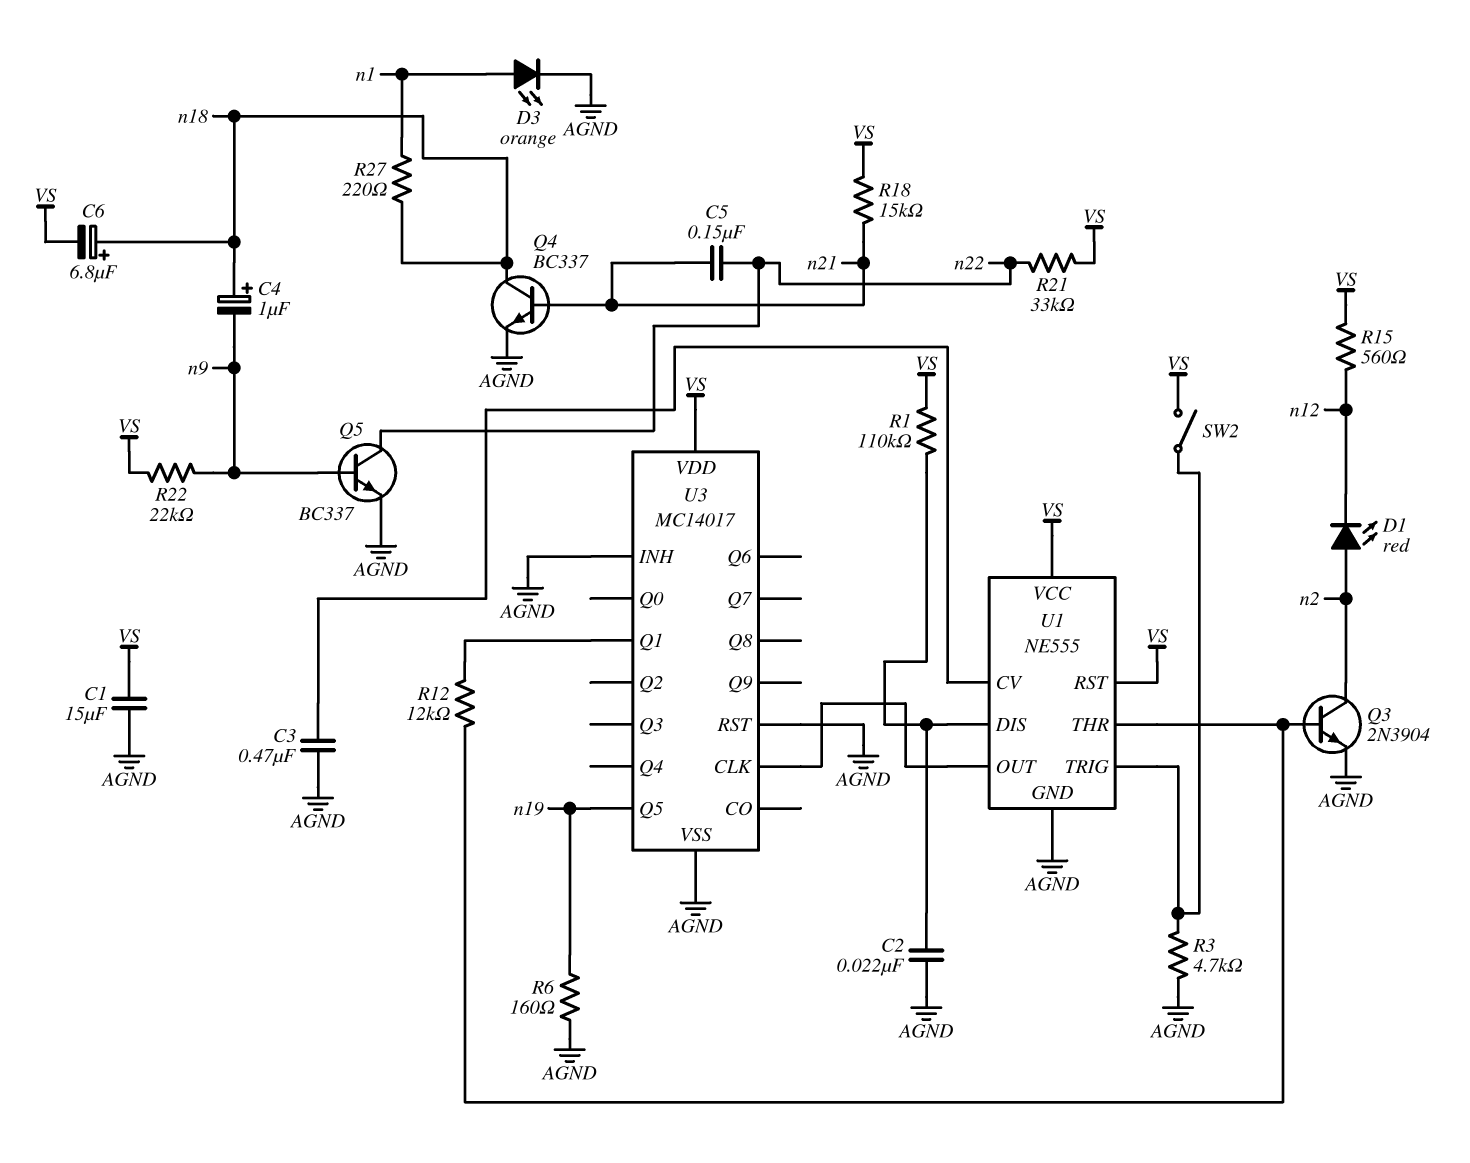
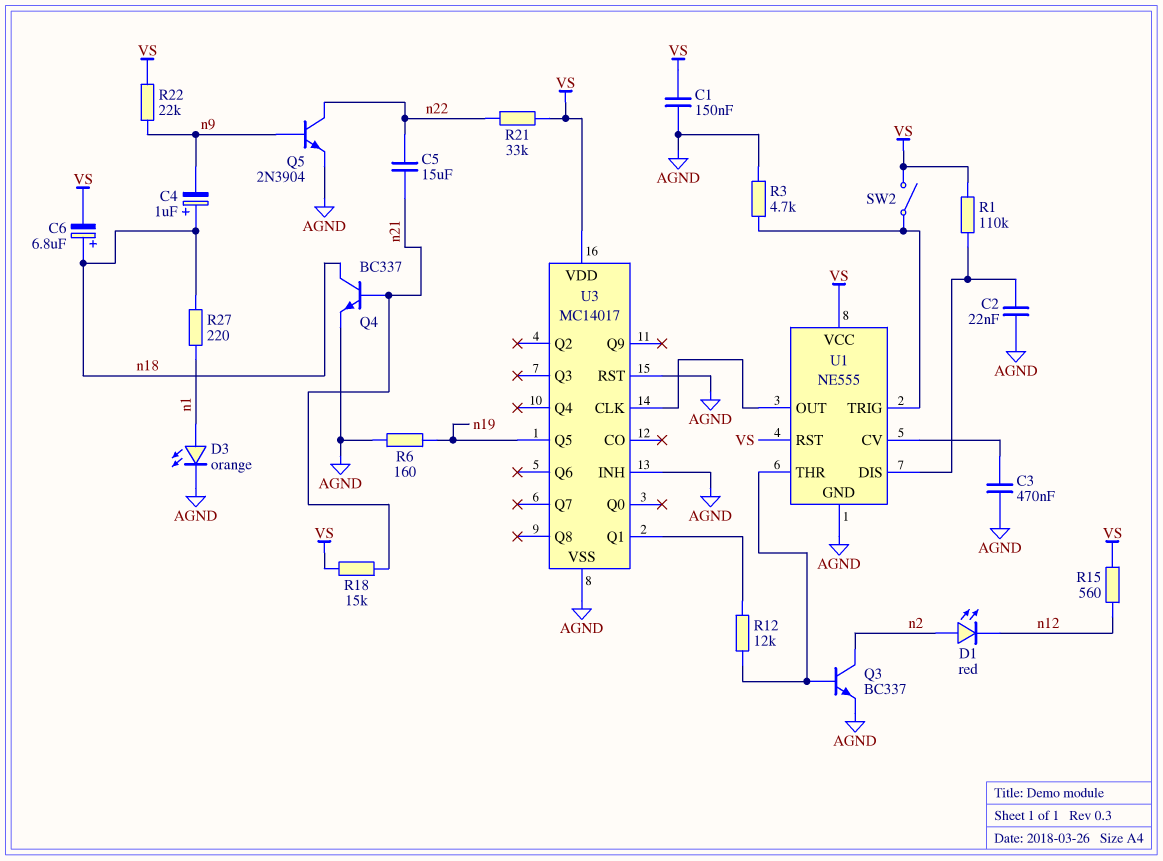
C1: 15uF (AGND, VS) -> 150nF (AGND, VS)
C5: 150nF (n21, n22) -> 15uF (n21, n22)
Q3: NPN 2N3904 (B U1/THR, C n2, E AGND) -> NPN BC337 (B U1/THR, C n2, E AGND)
Q5: NPN BC337 (B n9, C n22, E AGND) -> NPN 2N3904 (B n9, C n22, E AGND)

